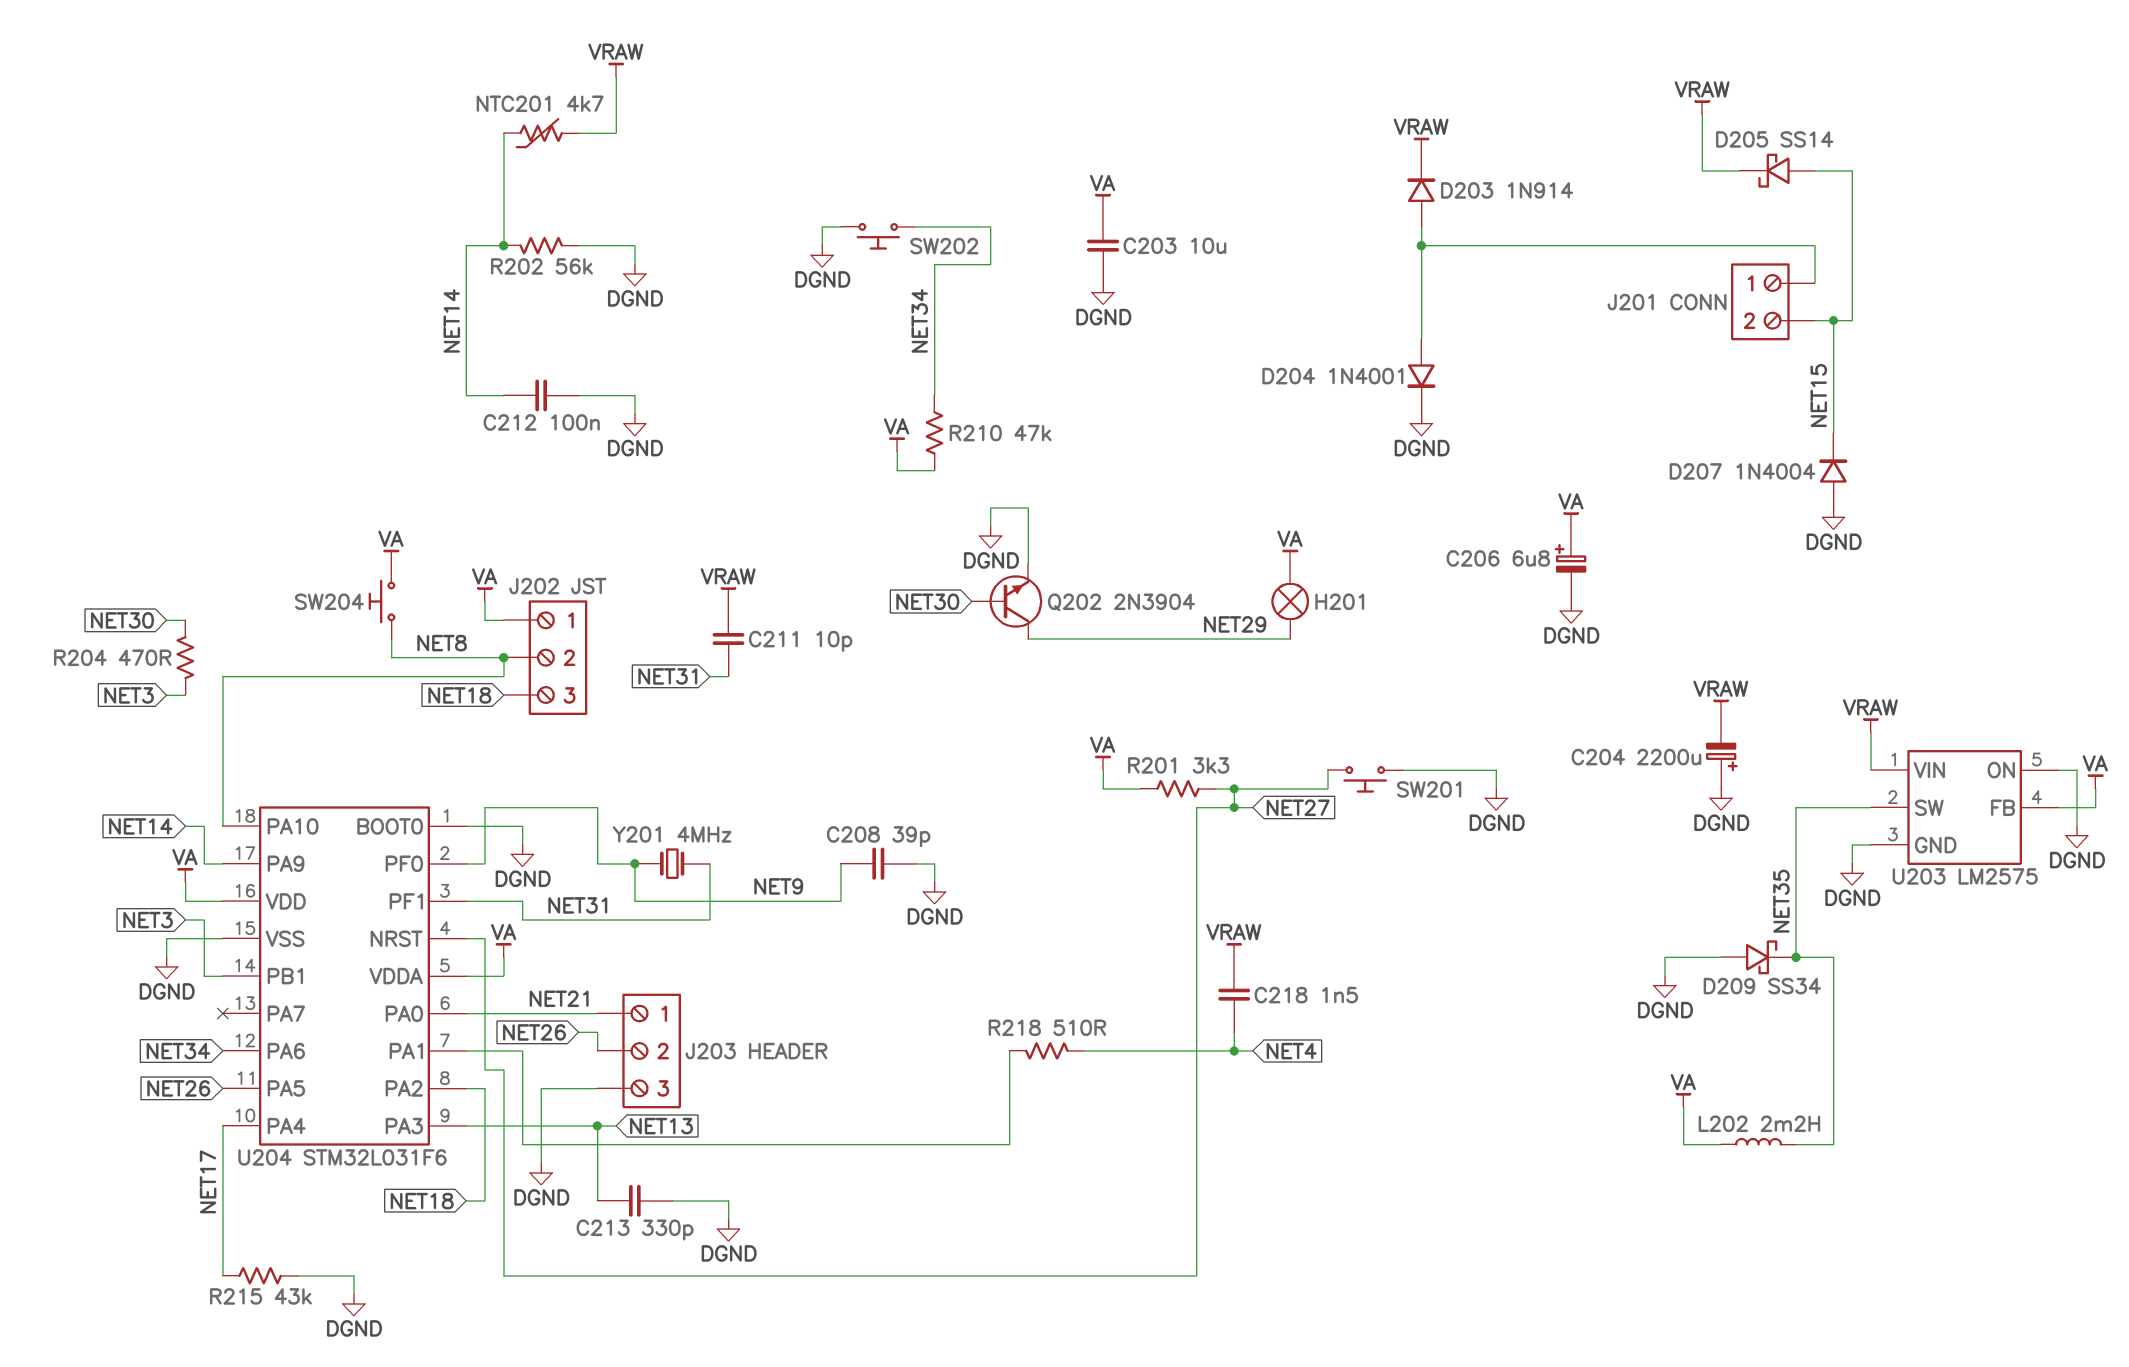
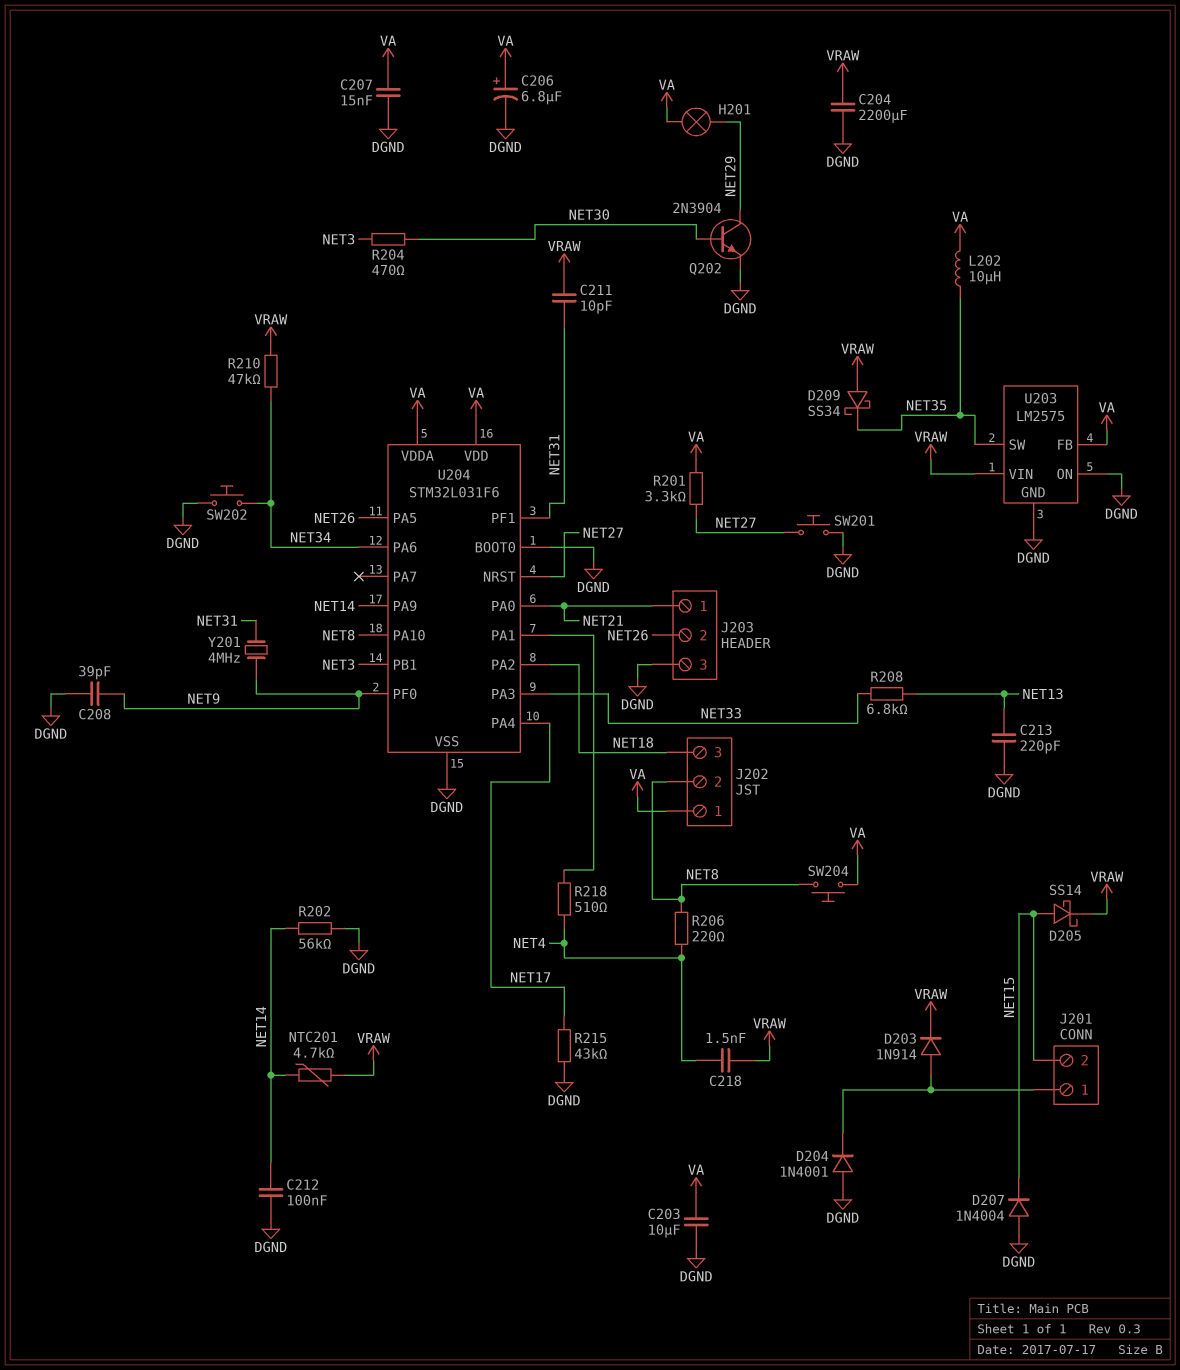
C204: 2200uF (plus DGND, minus VRAW) -> 2200uF (DGND, VRAW)
C207: none -> 15nF (DGND, VA)
C213: 330pF (DGND, NET13) -> 220pF (DGND, NET13)
D204: diode 1N4001 (A J201/1, K DGND) -> diode 1N4001 (A DGND, K J201/1)
D209: schottky SS34 (A DGND, K NET35) -> schottky SS34 (A VRAW, K NET35)
L202: 2.2mH (NET35, VA) -> 10uH (NET35, VA)
R206: none -> 220 (NET4, NET8)
R208: none -> 6.8k (NET13, NET33)
R210: 47k (NET34, VA) -> 47k (NET34, VRAW)
U204 pin PA3: NET13 -> NET33

